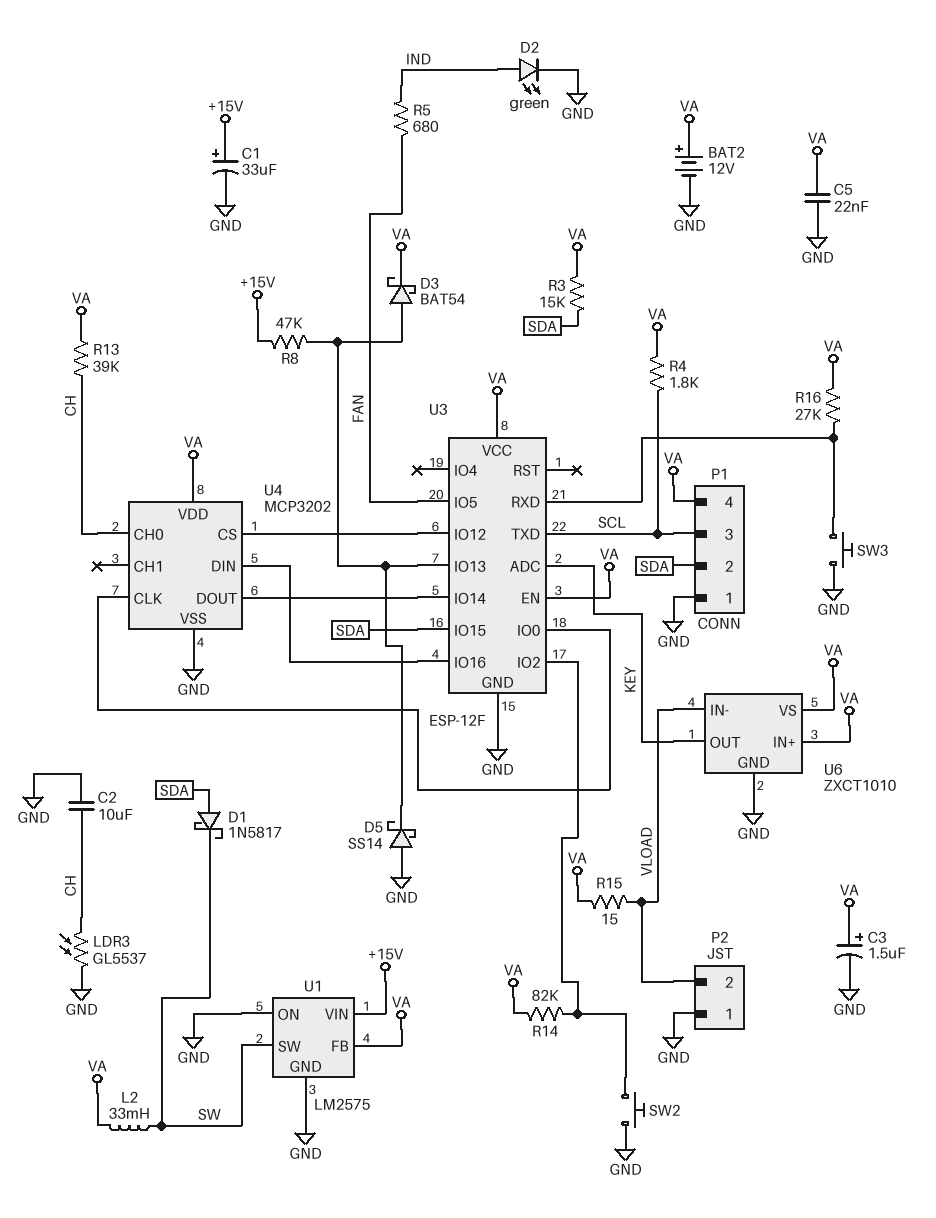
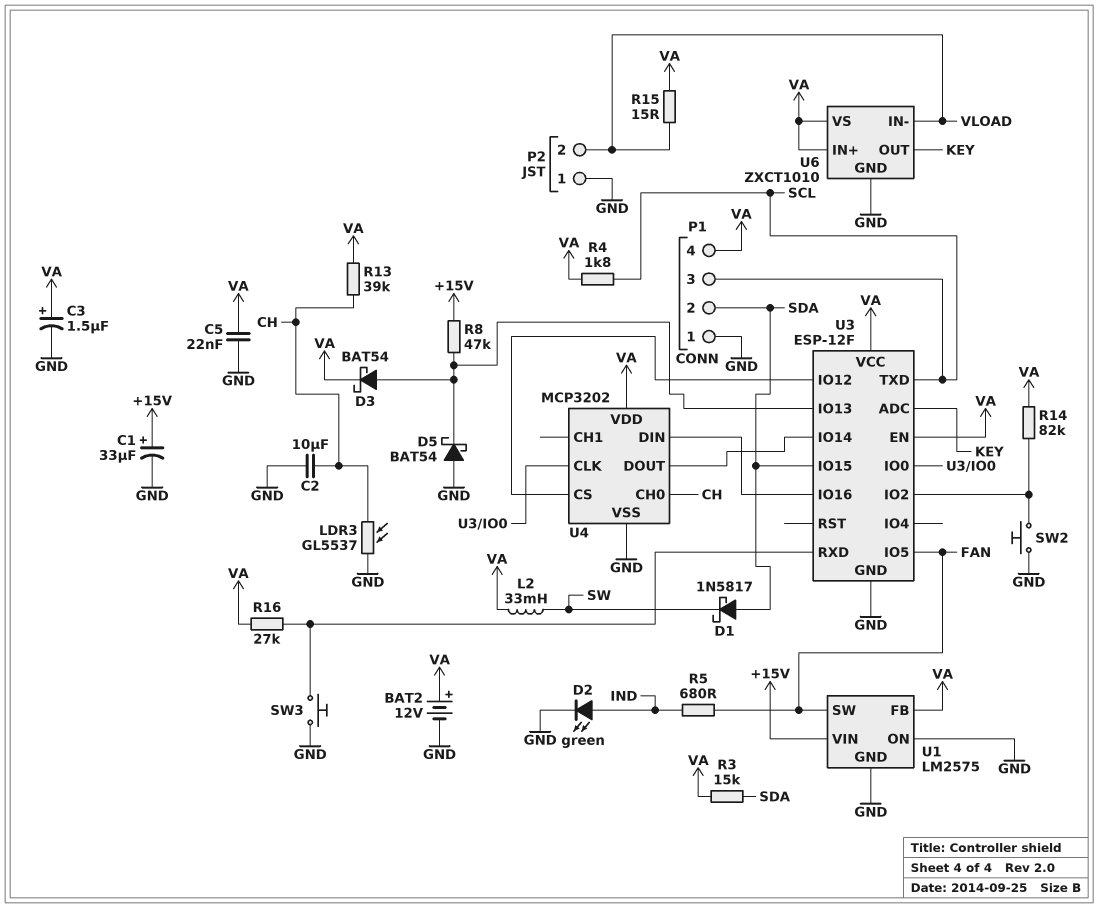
D5: schottky SS14 (A GND, K U3/IO13) -> schottky BAT54 (A GND, K U3/IO13)
U1 pin SW: SW -> FAN

